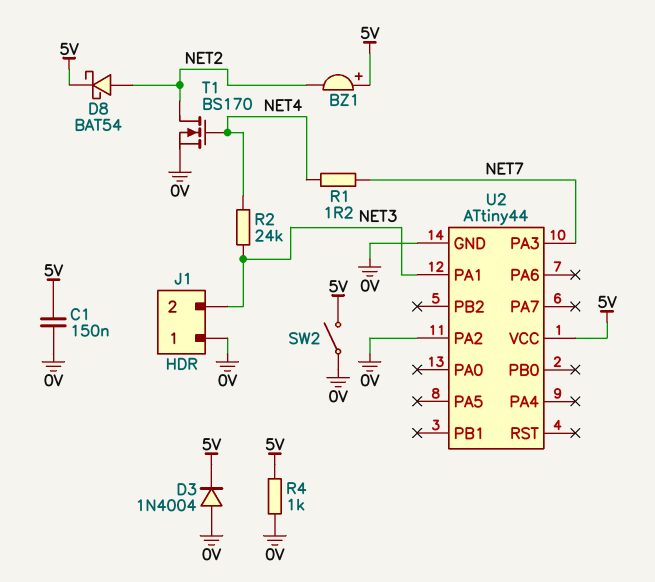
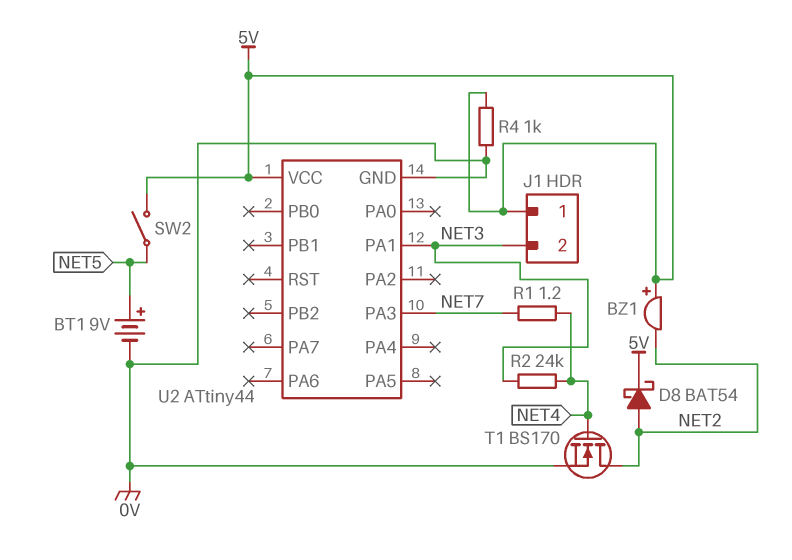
BT1: none -> 9V (plus NET5, minus 0V)
C1: 150nF (0V, 5V) -> none
D3: diode 1N4004 (A 0V, K 5V) -> none
J1 pin 1: 0V -> 5V
SW2: switch (0V, 5V) -> switch (5V, NET5)
U2 pin PA2: 0V -> none

